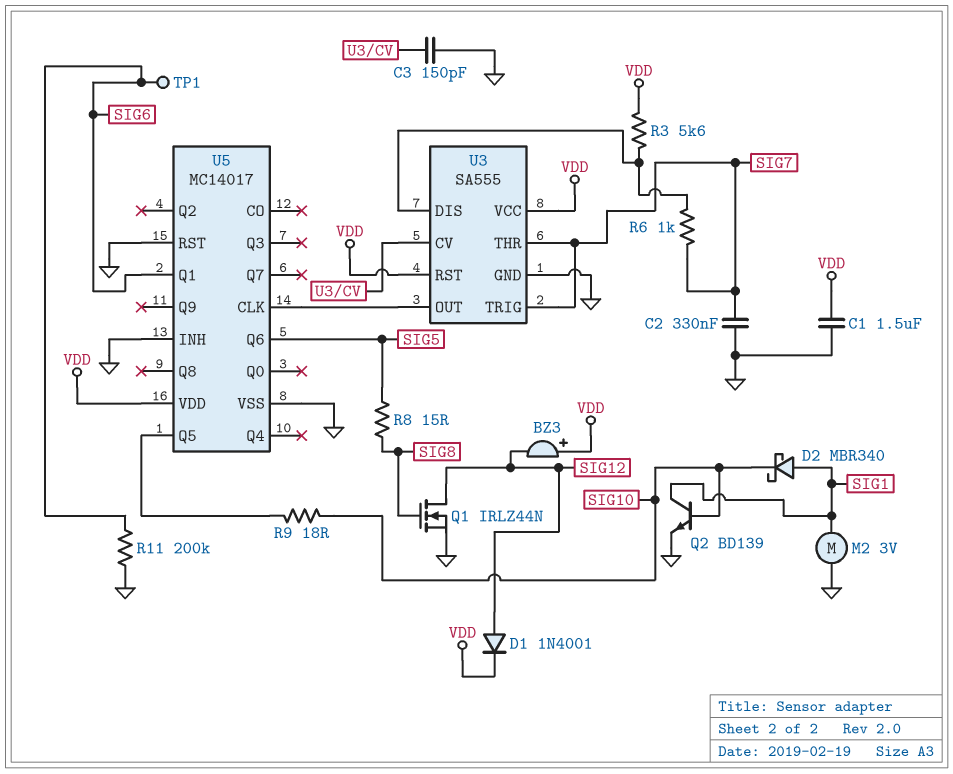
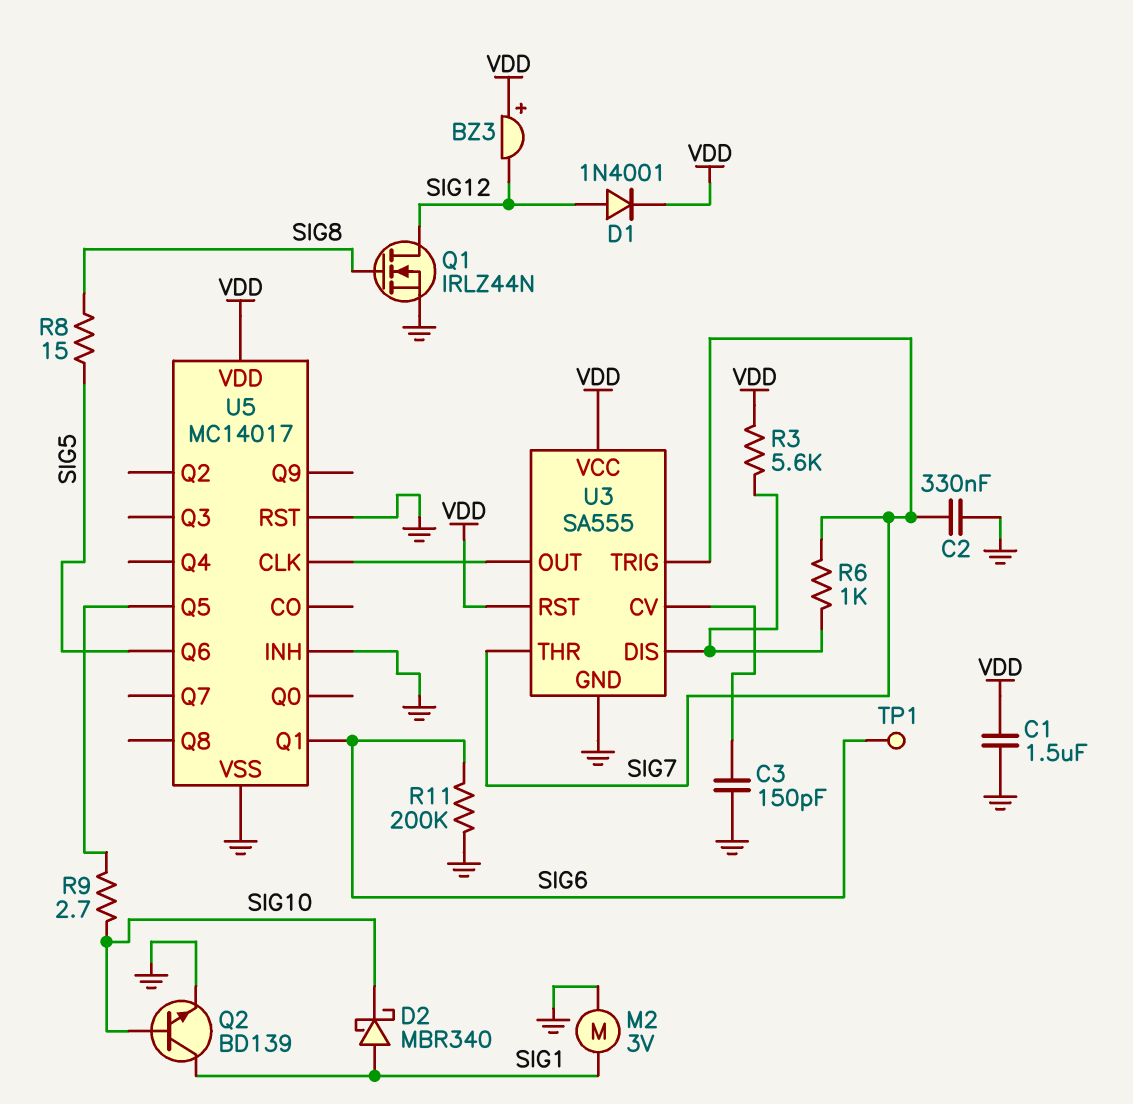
R9: 18 (SIG10, U5/Q5) -> 2.7 (SIG10, U5/Q5)

